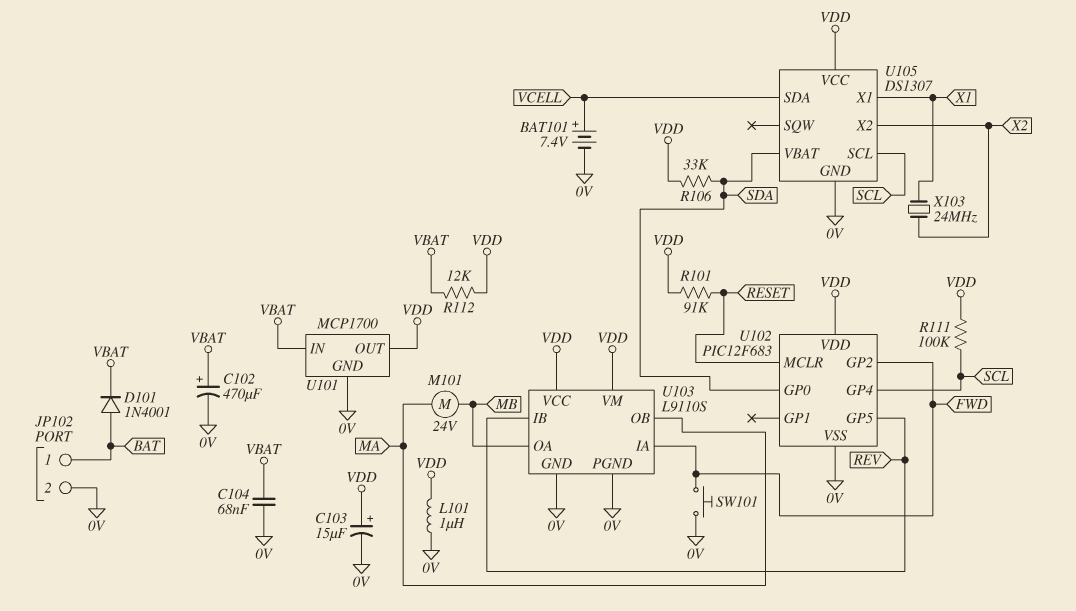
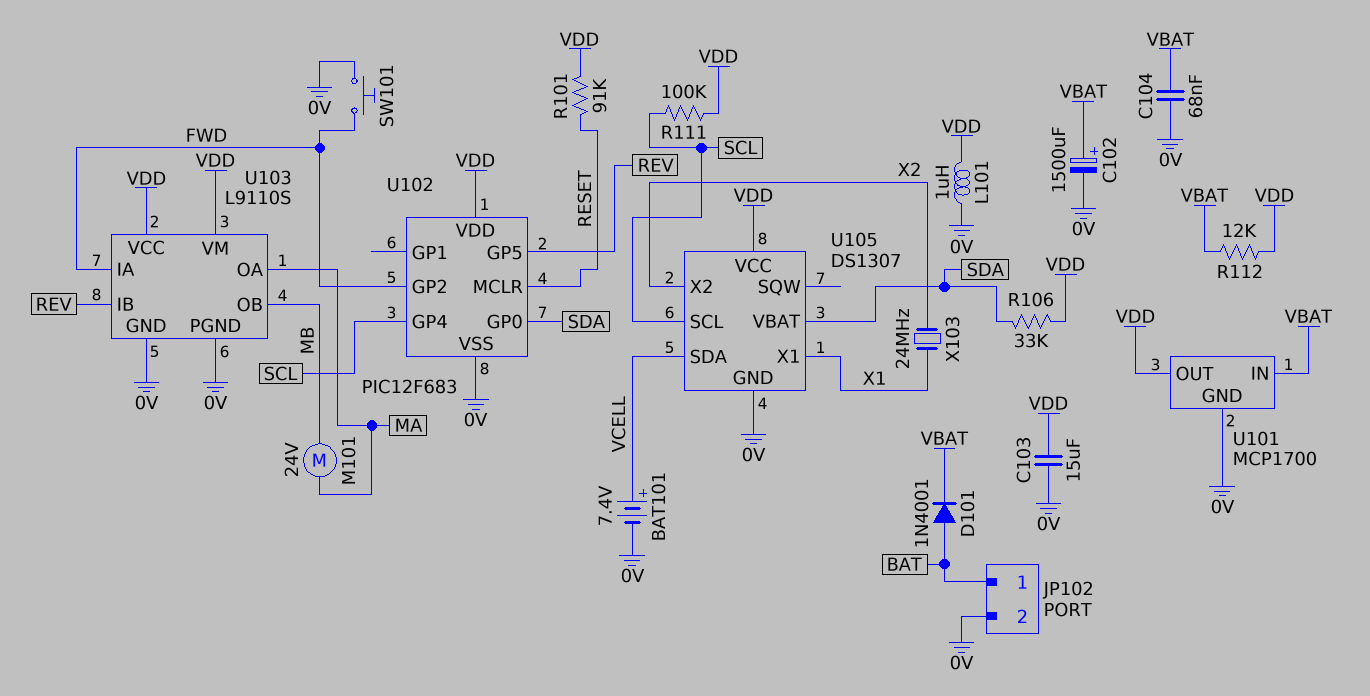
C102: 470uF (plus VBAT, minus 0V) -> 1500uF (plus VBAT, minus 0V)
C103: 15uF (plus VDD, minus 0V) -> 15uF (0V, VDD)
U103 pin OA: MB -> MA
U103 pin OB: MA -> MB

